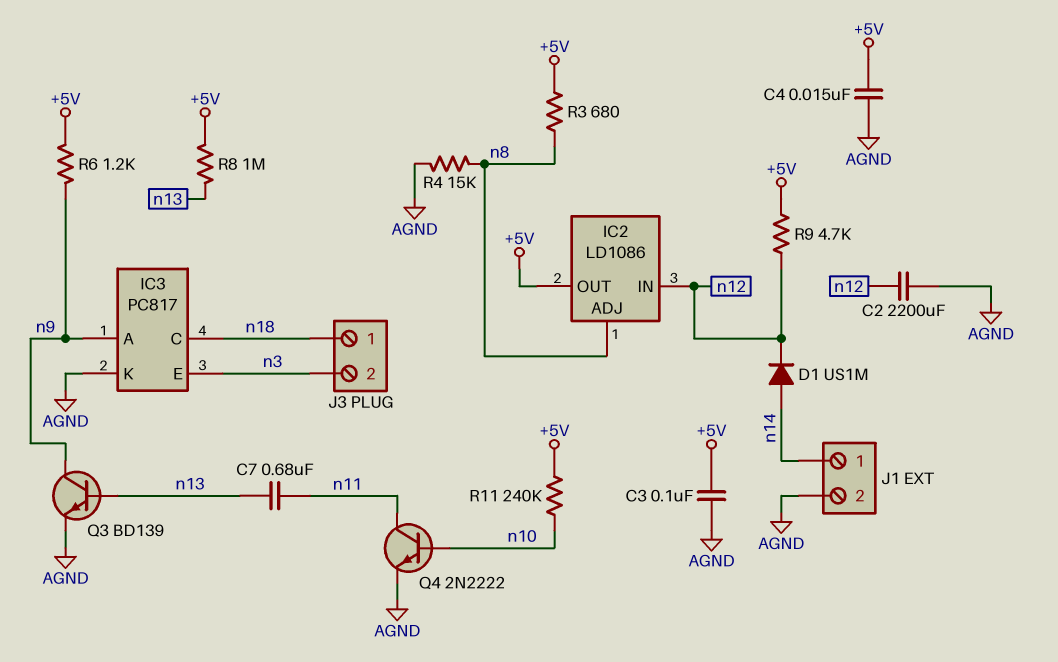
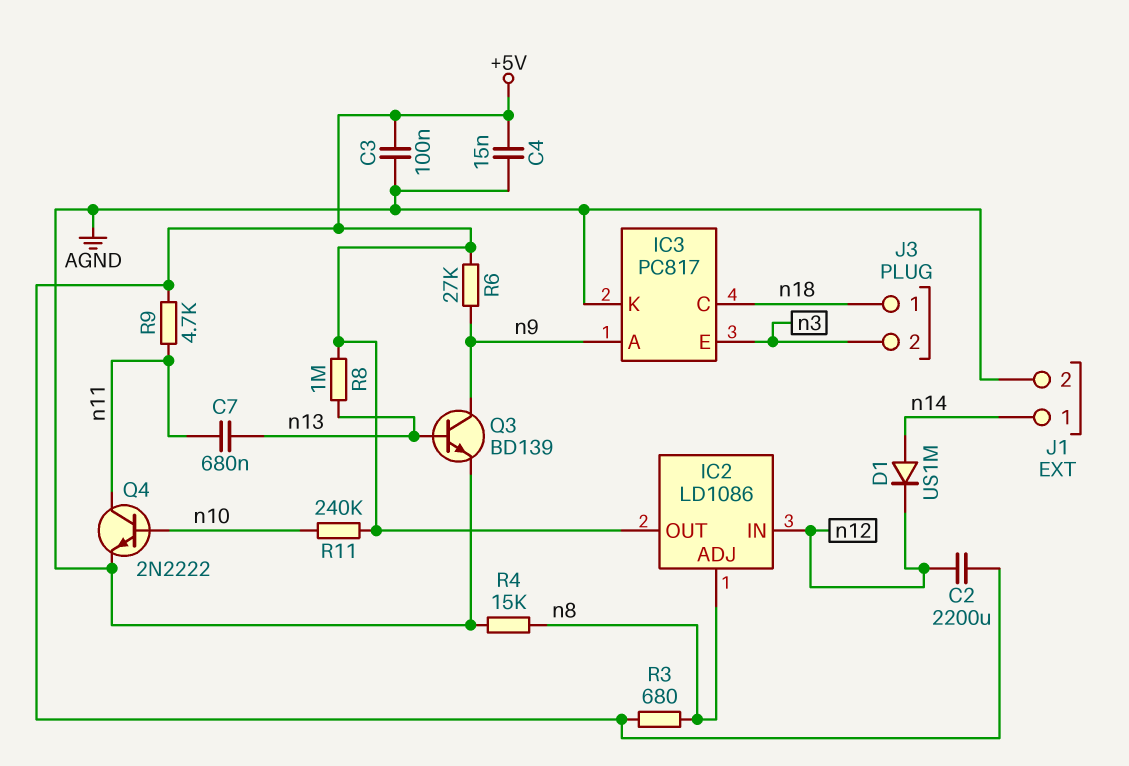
C2: 2200uF (AGND, n12) -> 2200uF (+5V, n12)
R6: 1.2k (+5V, n9) -> 27k (+5V, n9)
R9: 4.7k (+5V, n12) -> 4.7k (+5V, n11)

